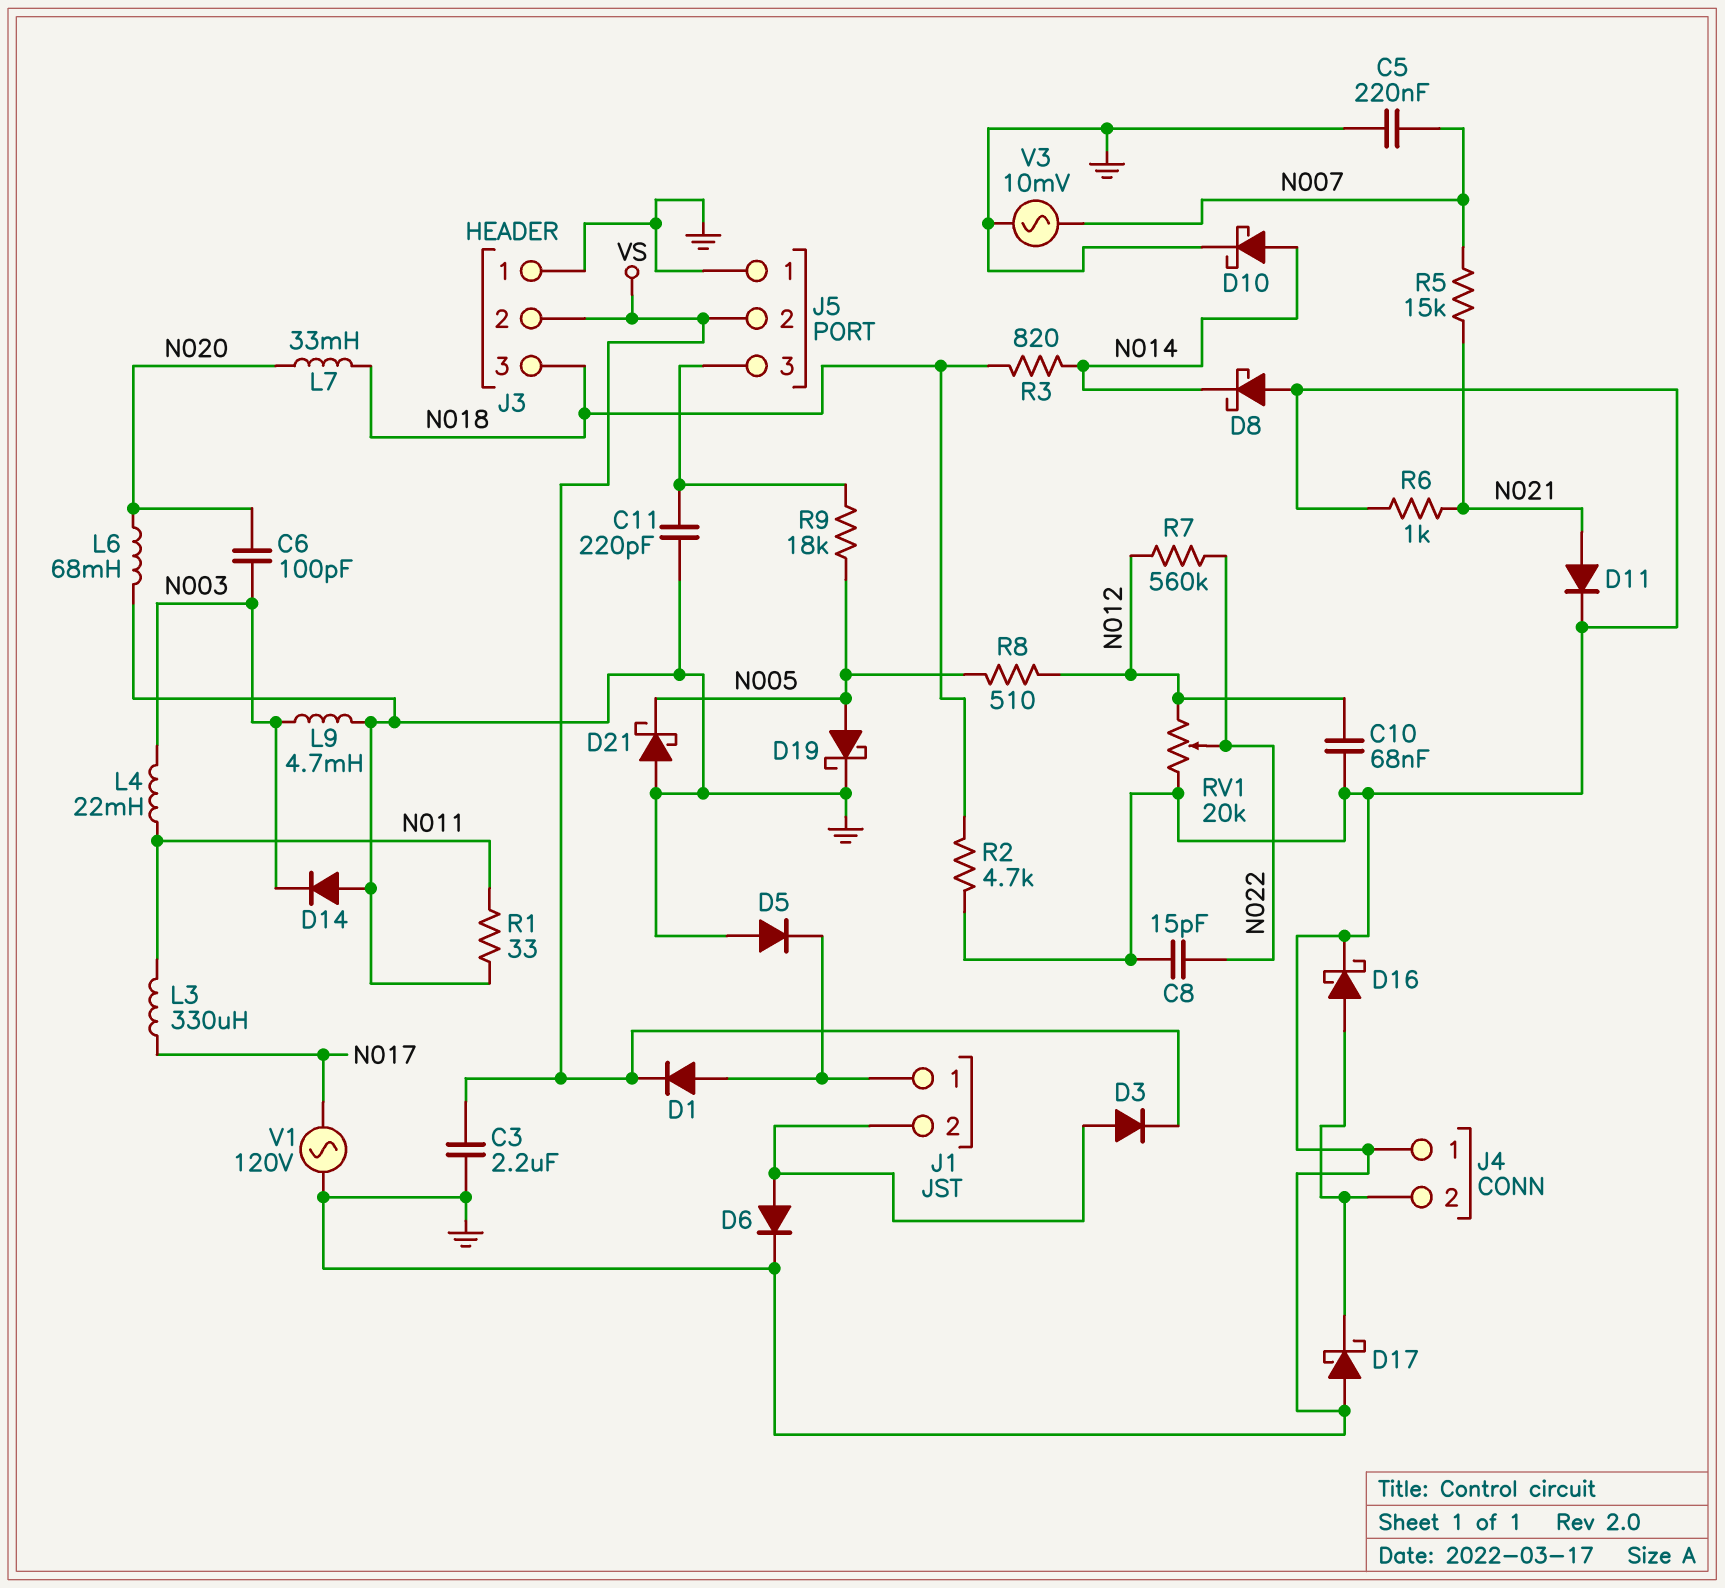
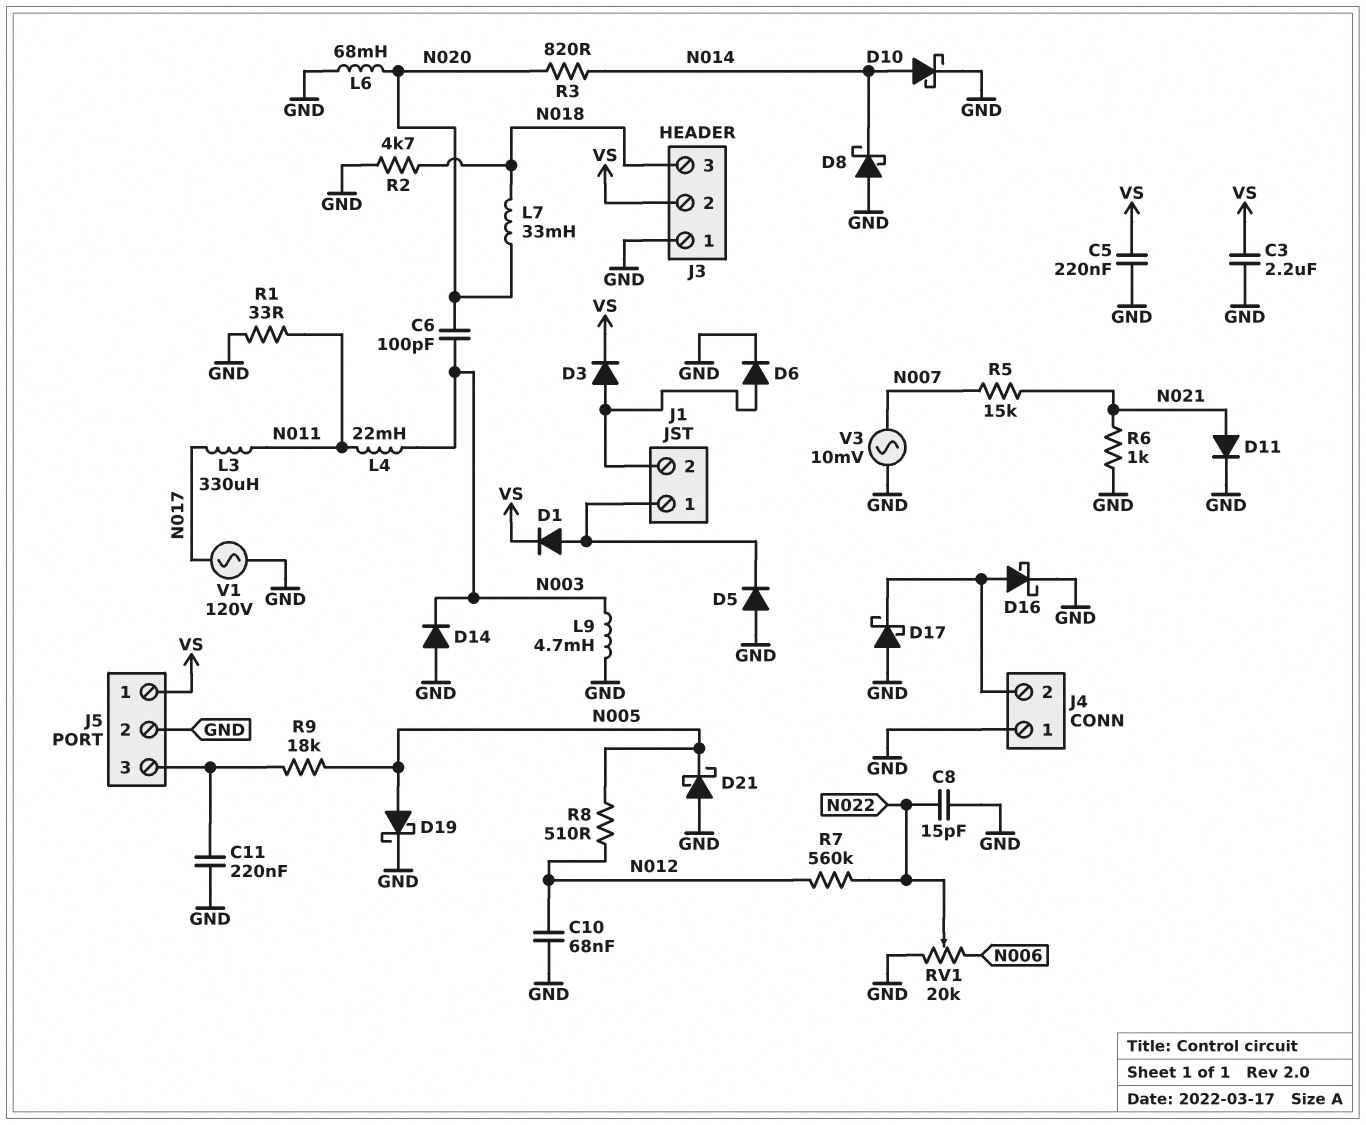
C5: 220nF (GND, N007) -> 220nF (GND, VS)
C11: 220pF (GND, J5/3) -> 220nF (GND, J5/3)
J5 pin 1: GND -> VS
J5 pin 2: VS -> GND
R3: 820 (N014, N018) -> 820 (N014, N020)
RV1: 20k (GND, N012, wiper N022) -> 20k (GND, N006, wiper N022)

